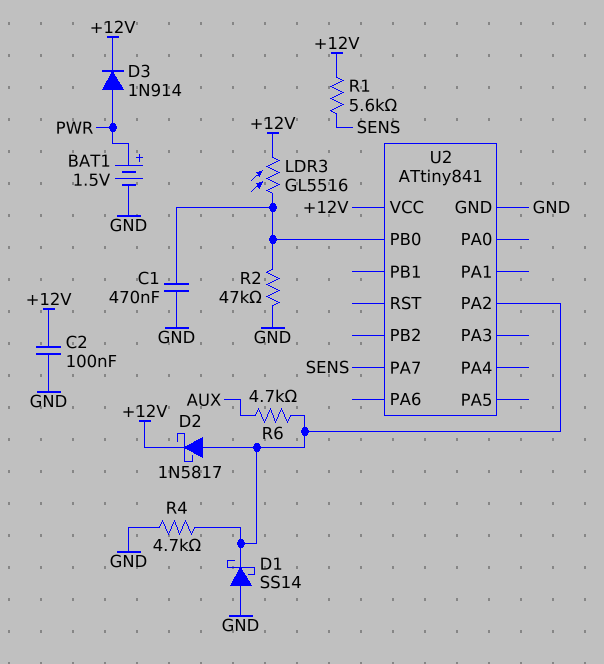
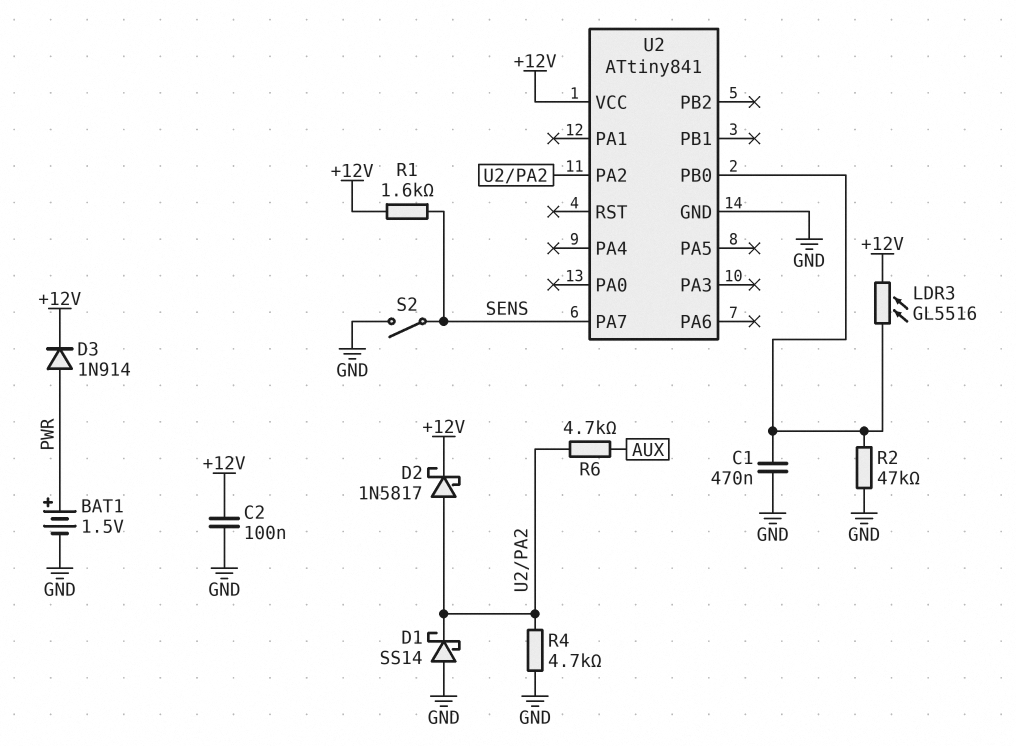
R1: 5.6k (+12V, SENS) -> 1.6k (+12V, SENS)
S2: none -> switch (GND, SENS)

